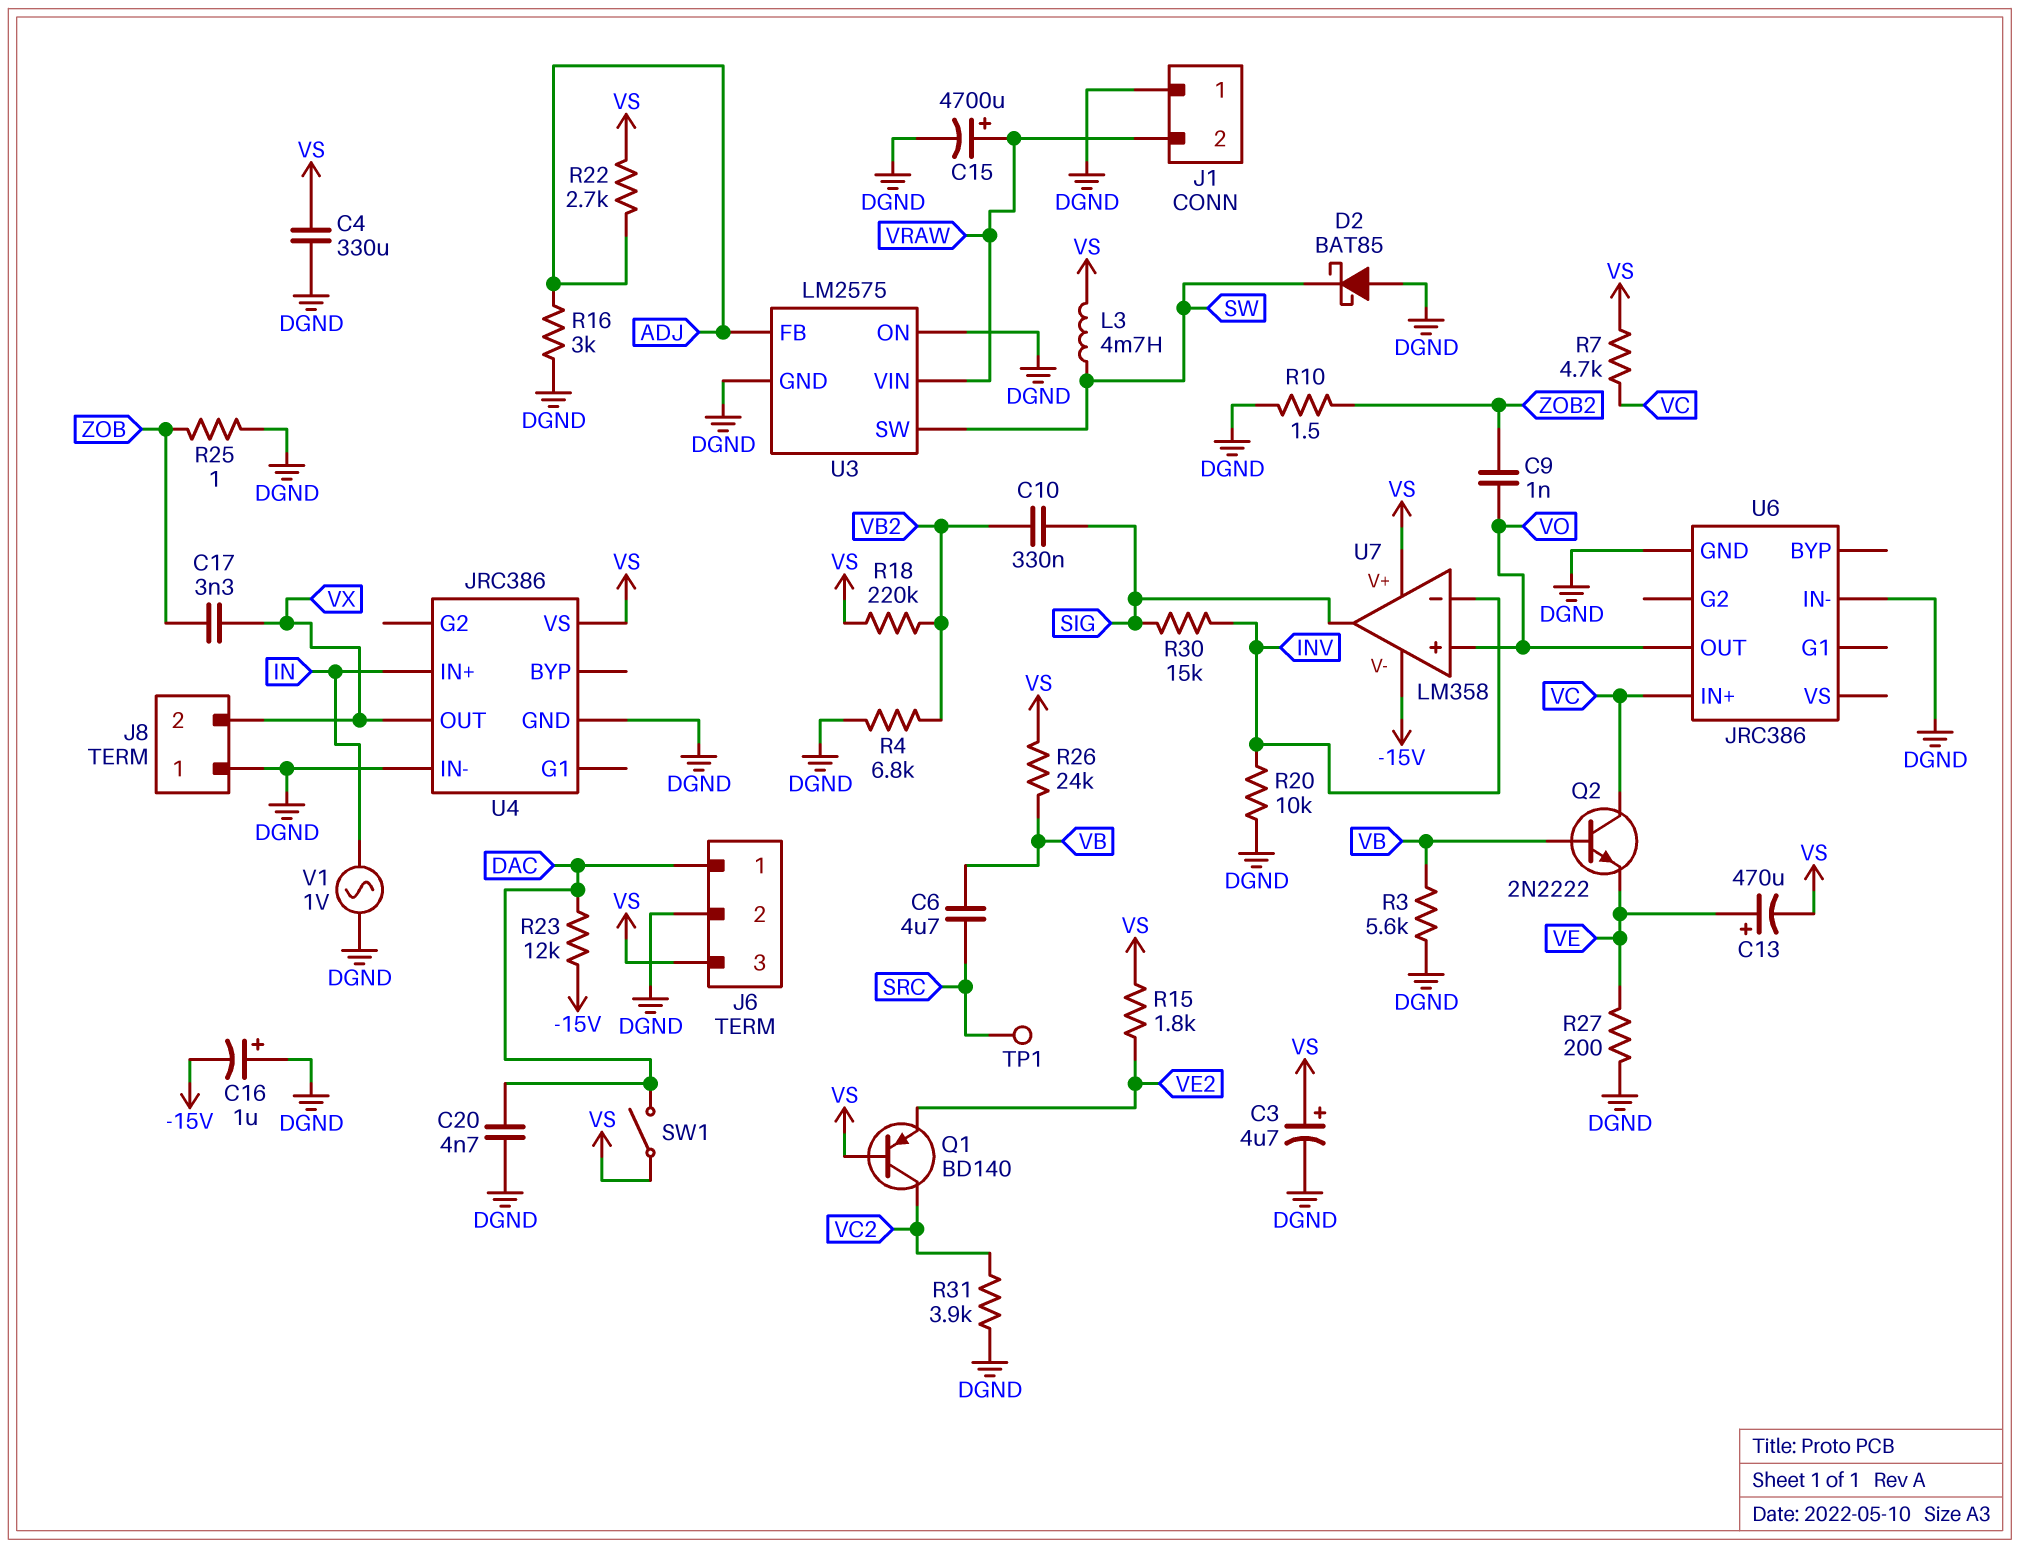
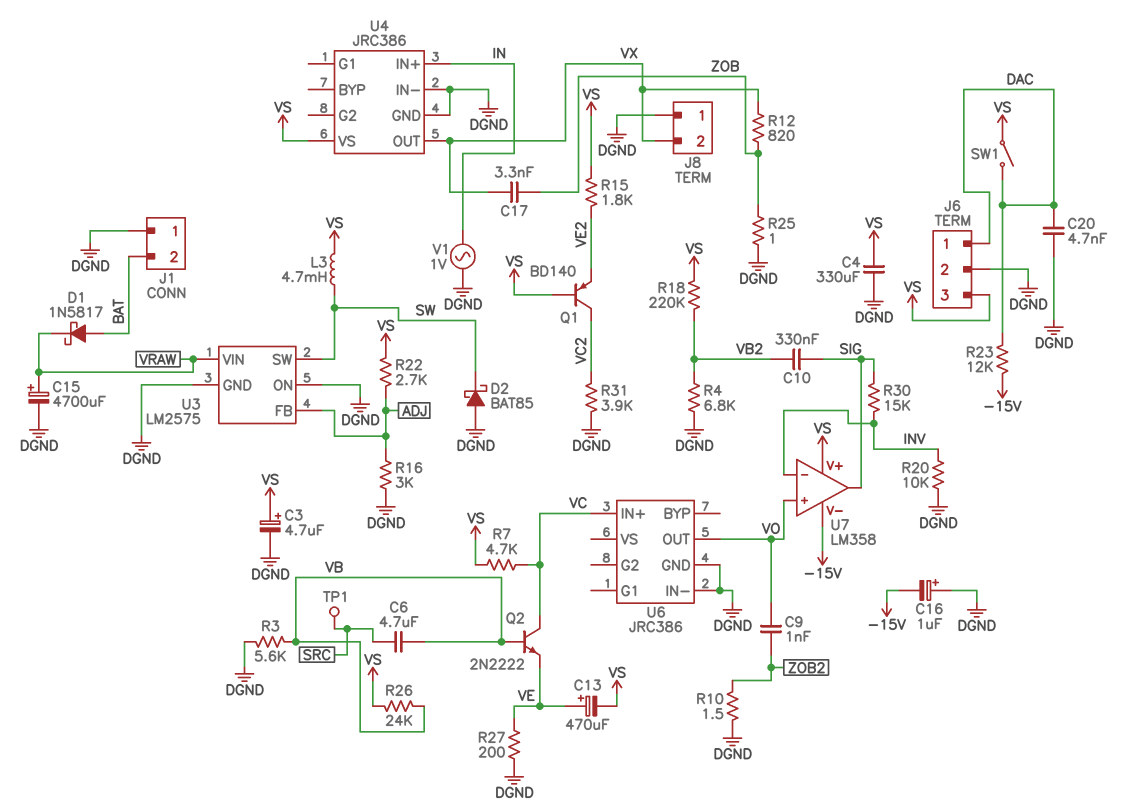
D1: none -> schottky 1N5817 (A BAT, K VRAW)
J1 pin 2: VRAW -> BAT
R12: none -> 820 (VX, ZOB)

